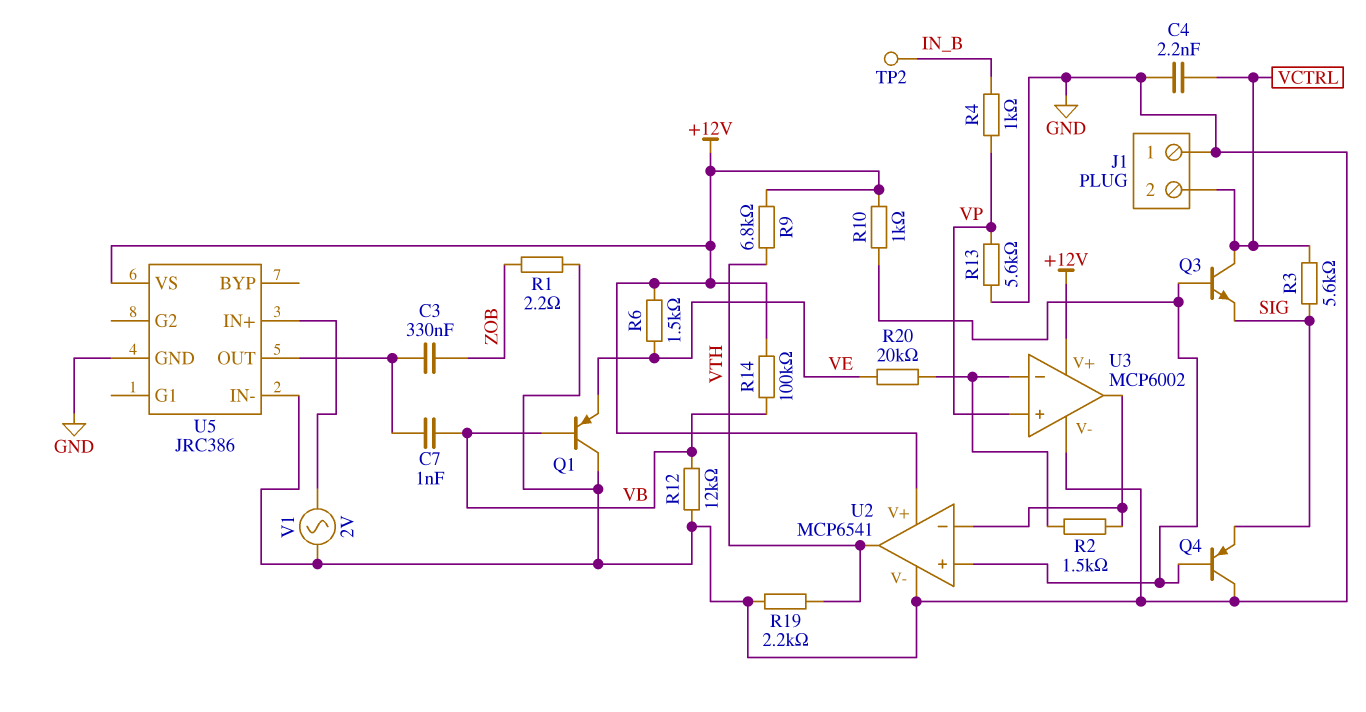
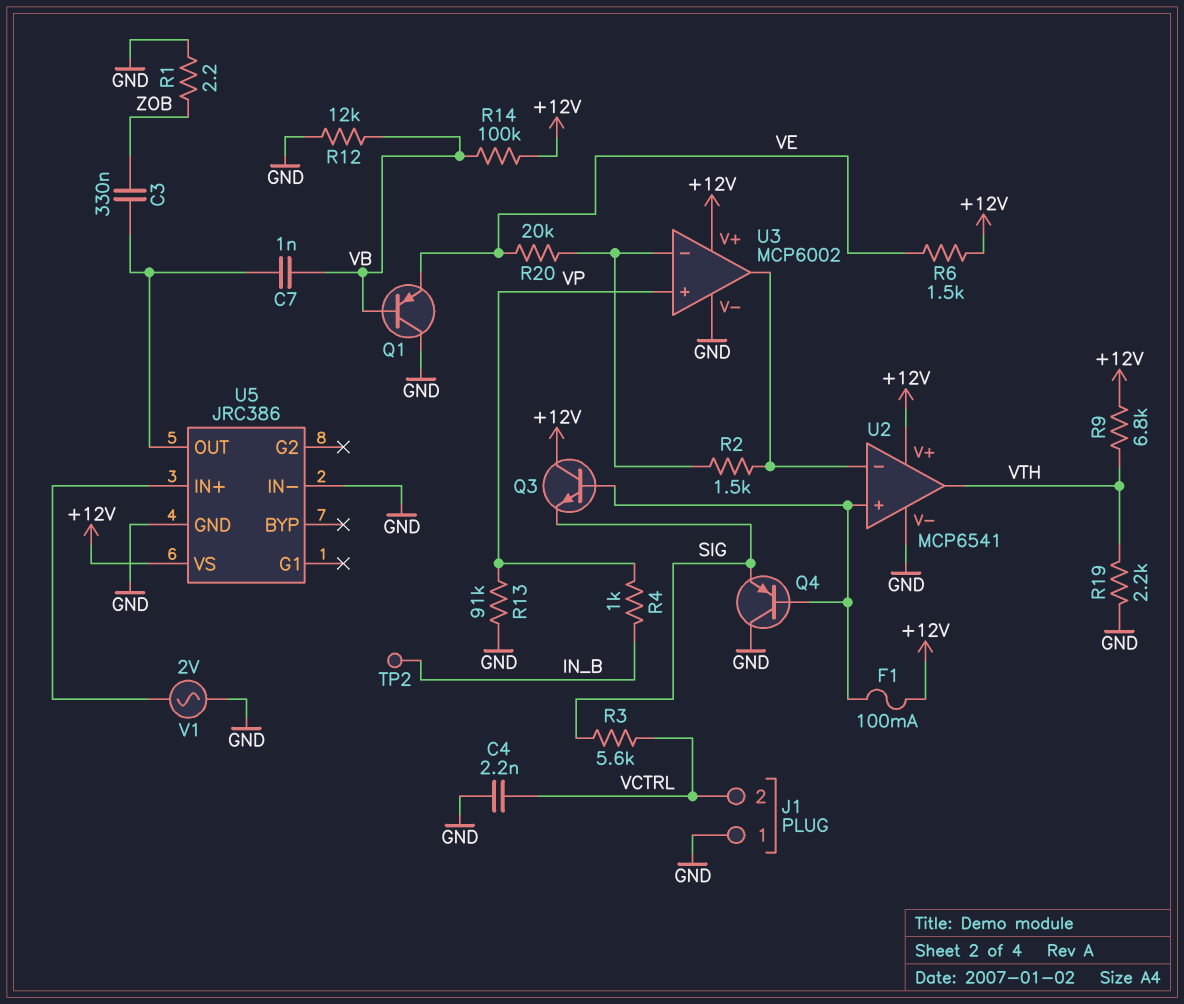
F1: none -> 100mA (+12V, U2/in+)
Q3: NPN (B U2/in+, C VCTRL, E SIG) -> NPN (B U2/in+, C +12V, E SIG)
R10: 1k (+12V, U2/in+) -> none
R13: 5.6k (GND, VP) -> 91k (GND, VP)

